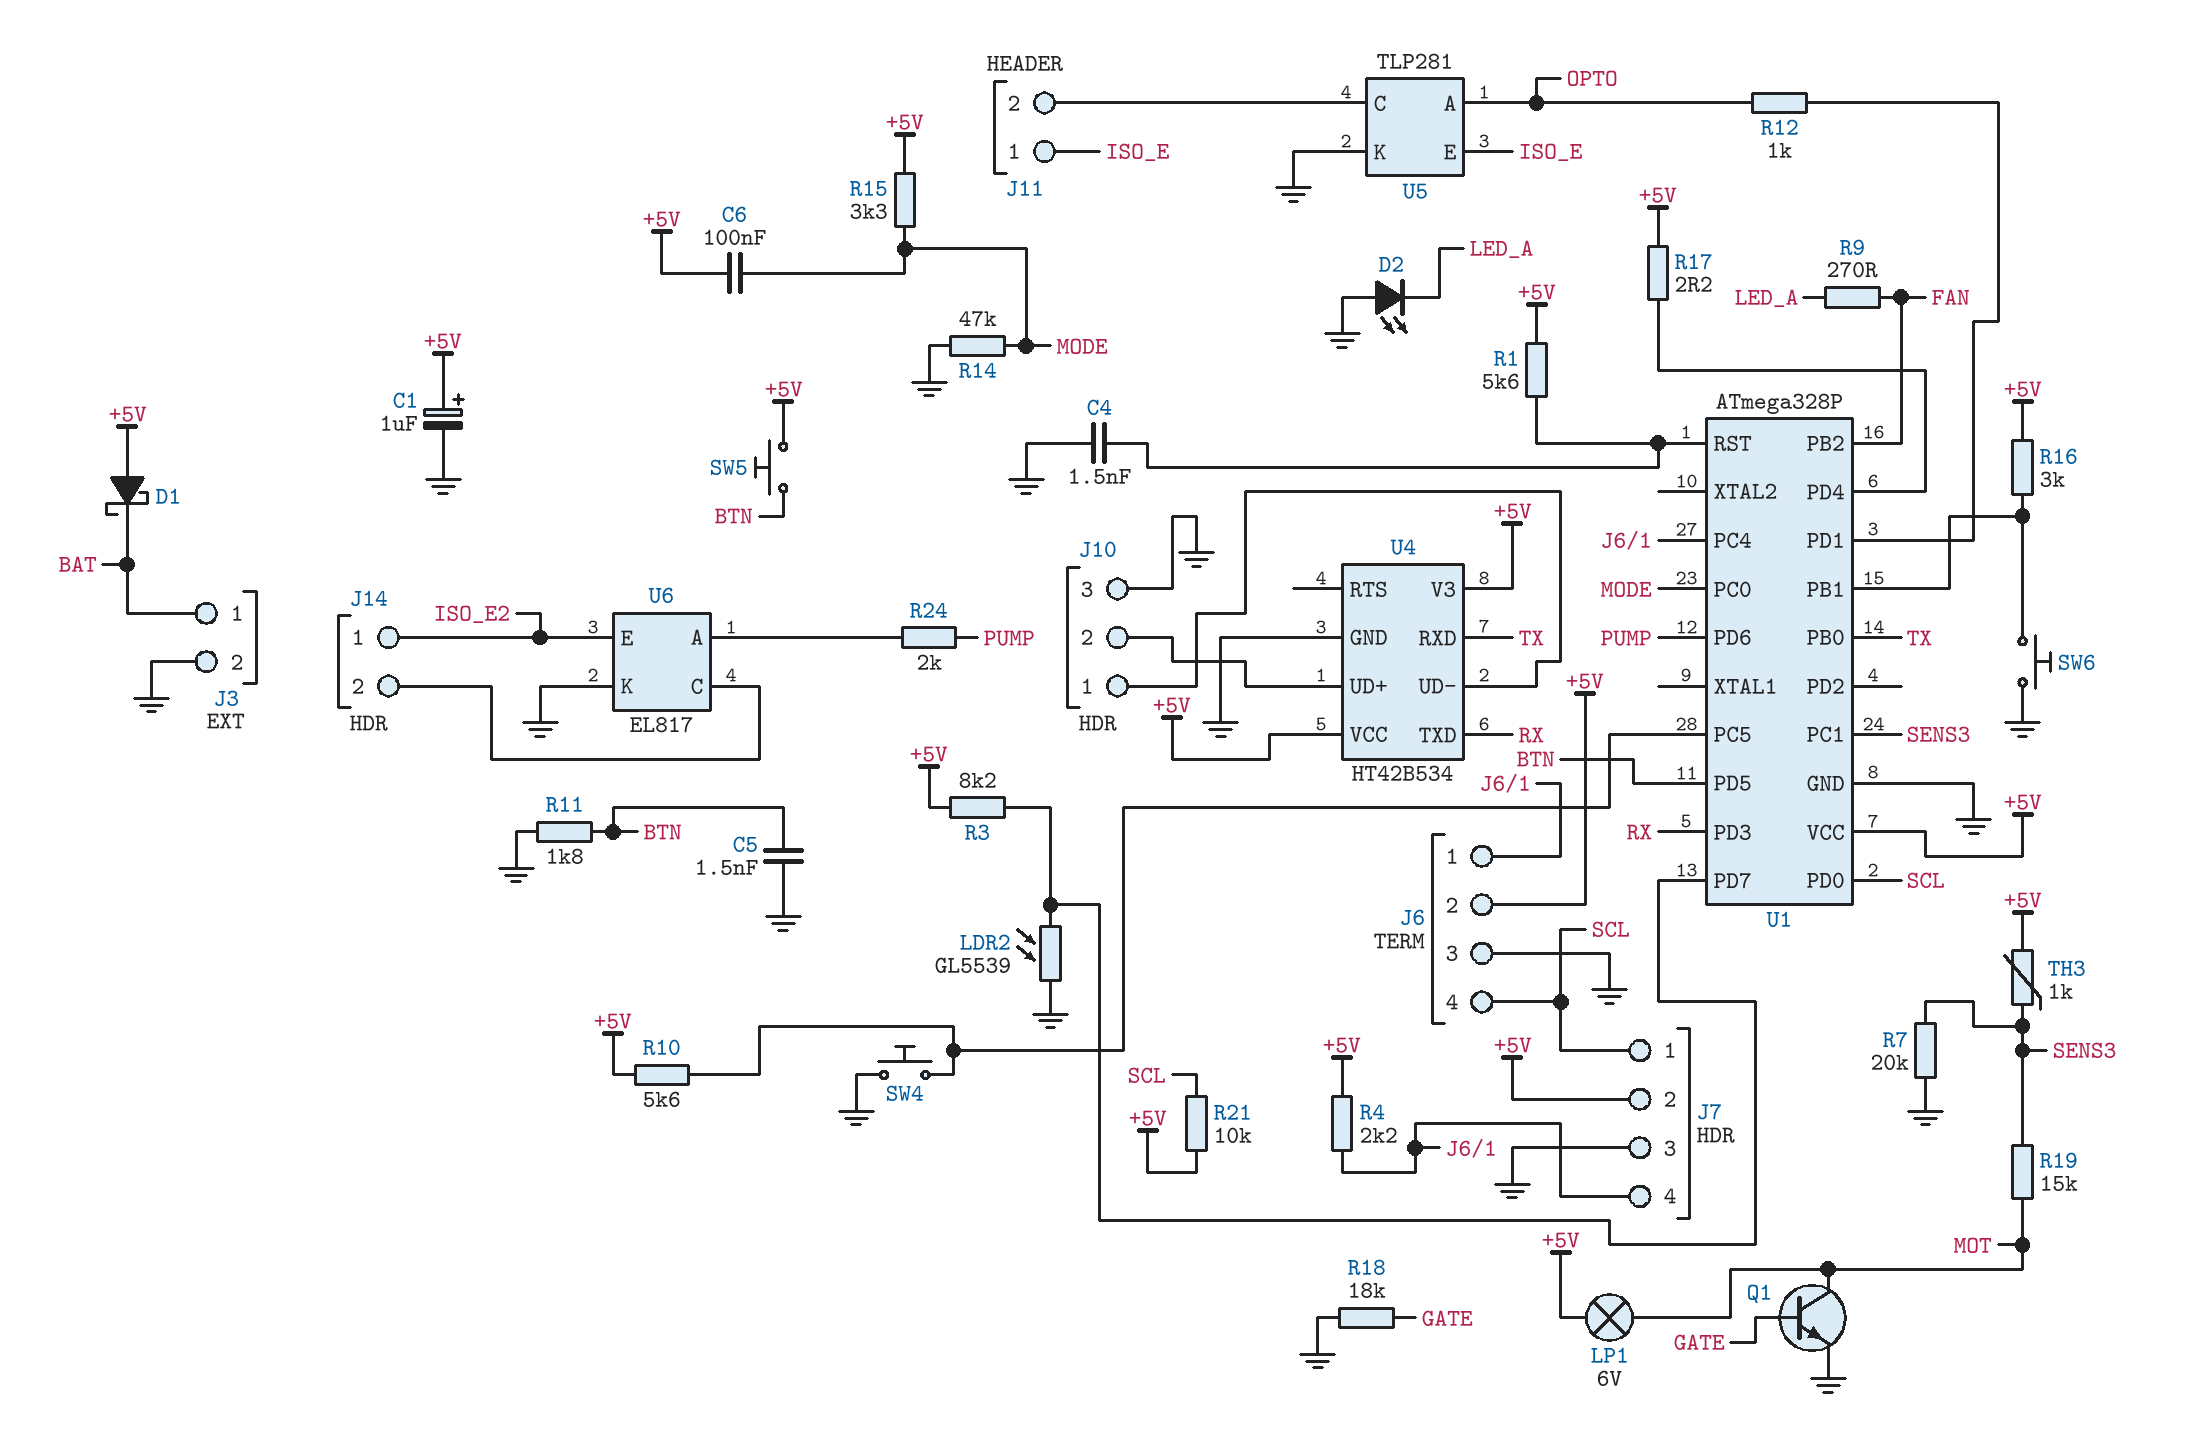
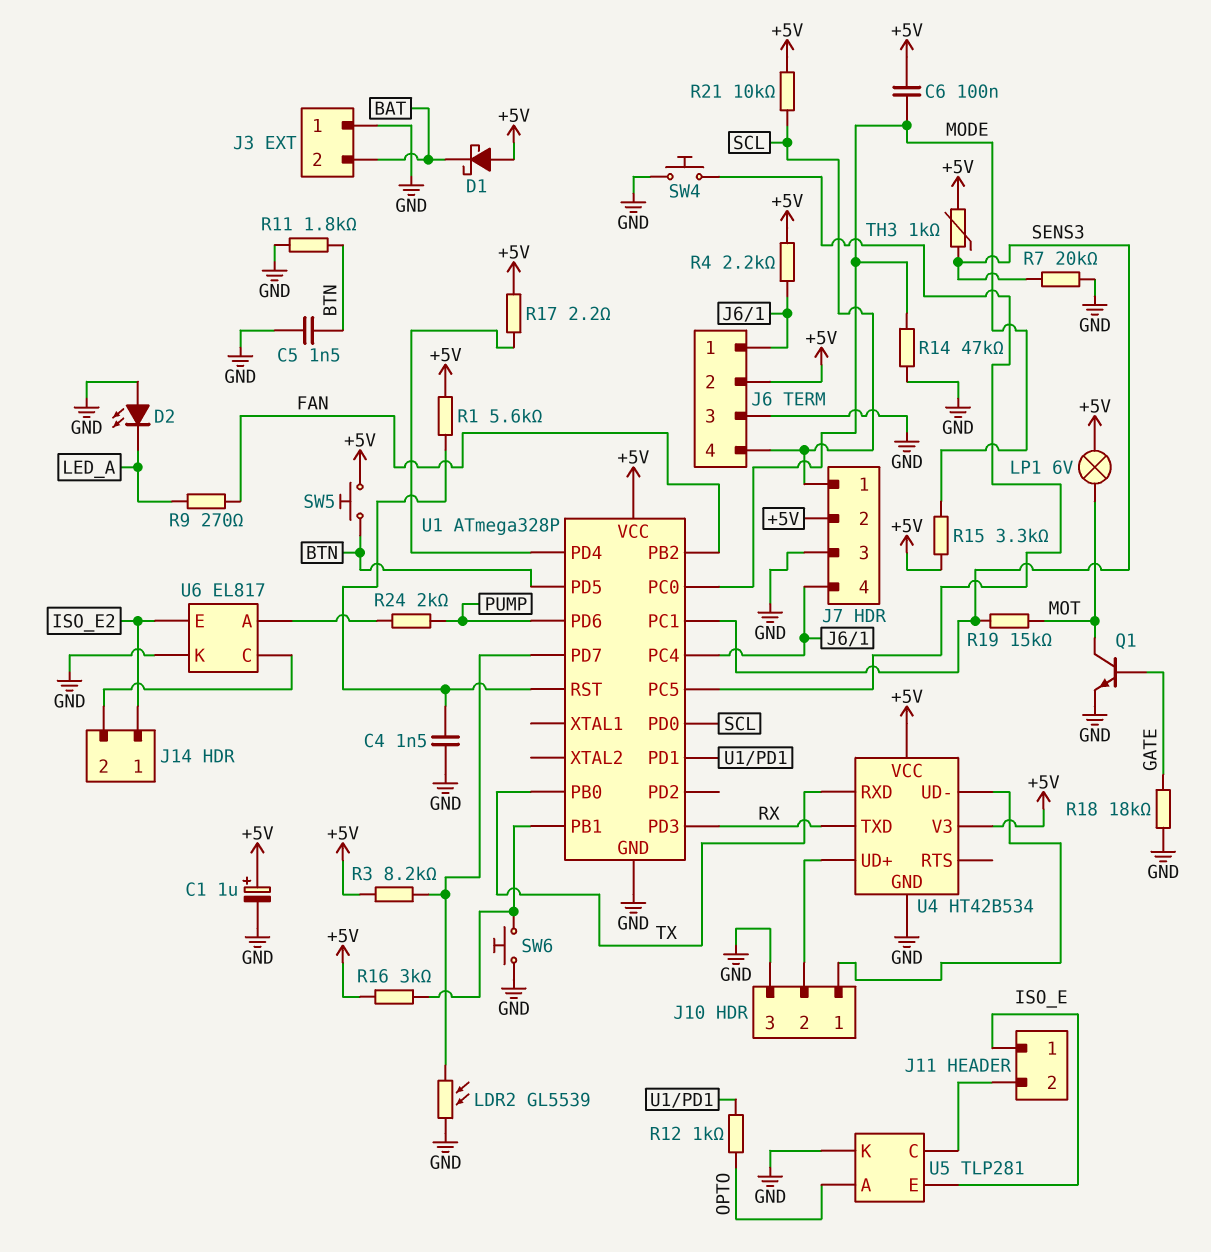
J3 pin 1: BAT -> GND
J3 pin 2: GND -> BAT
R10: 5.6k (+5V, U1/PC5) -> none

